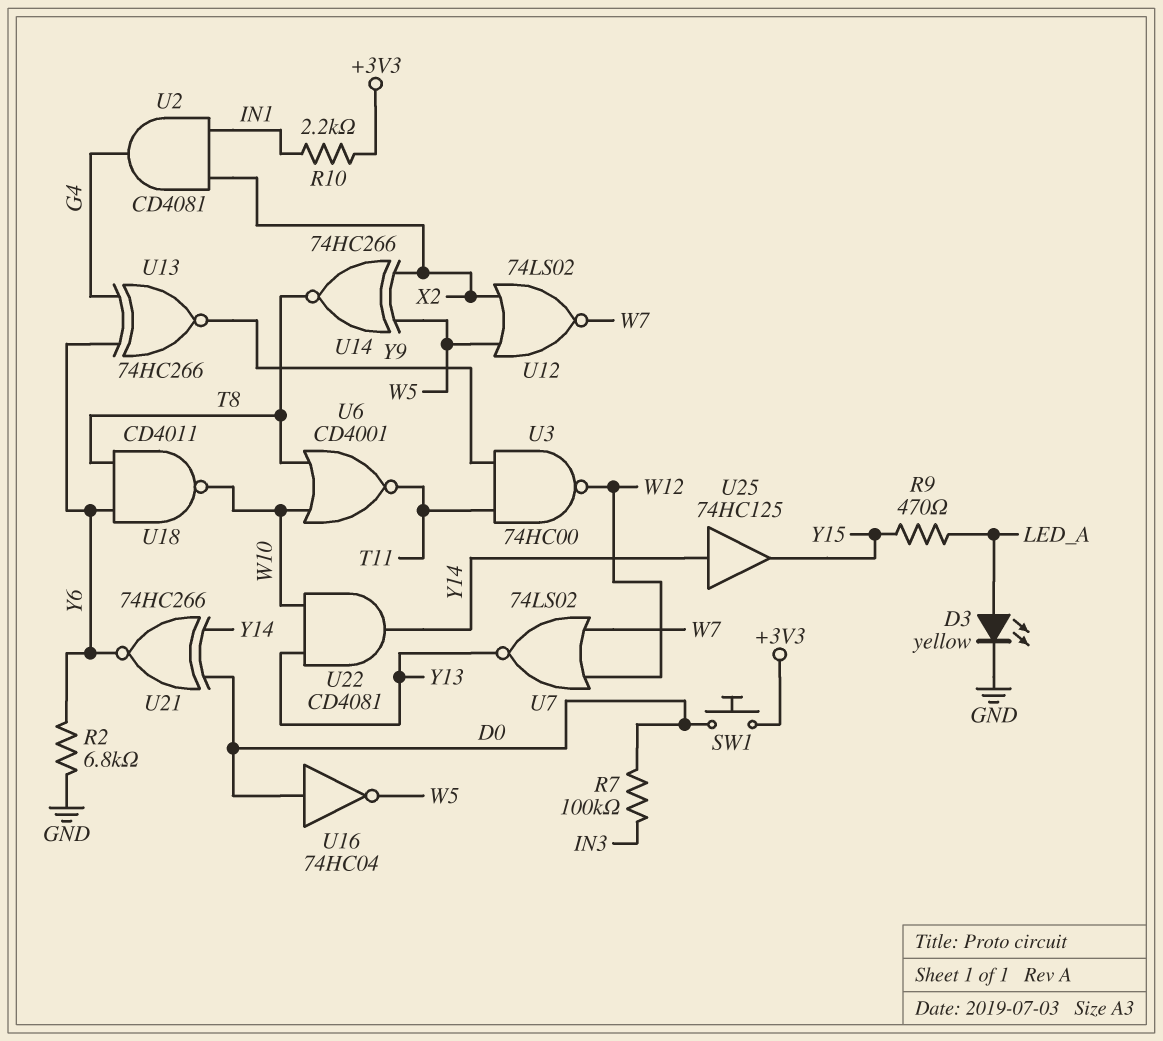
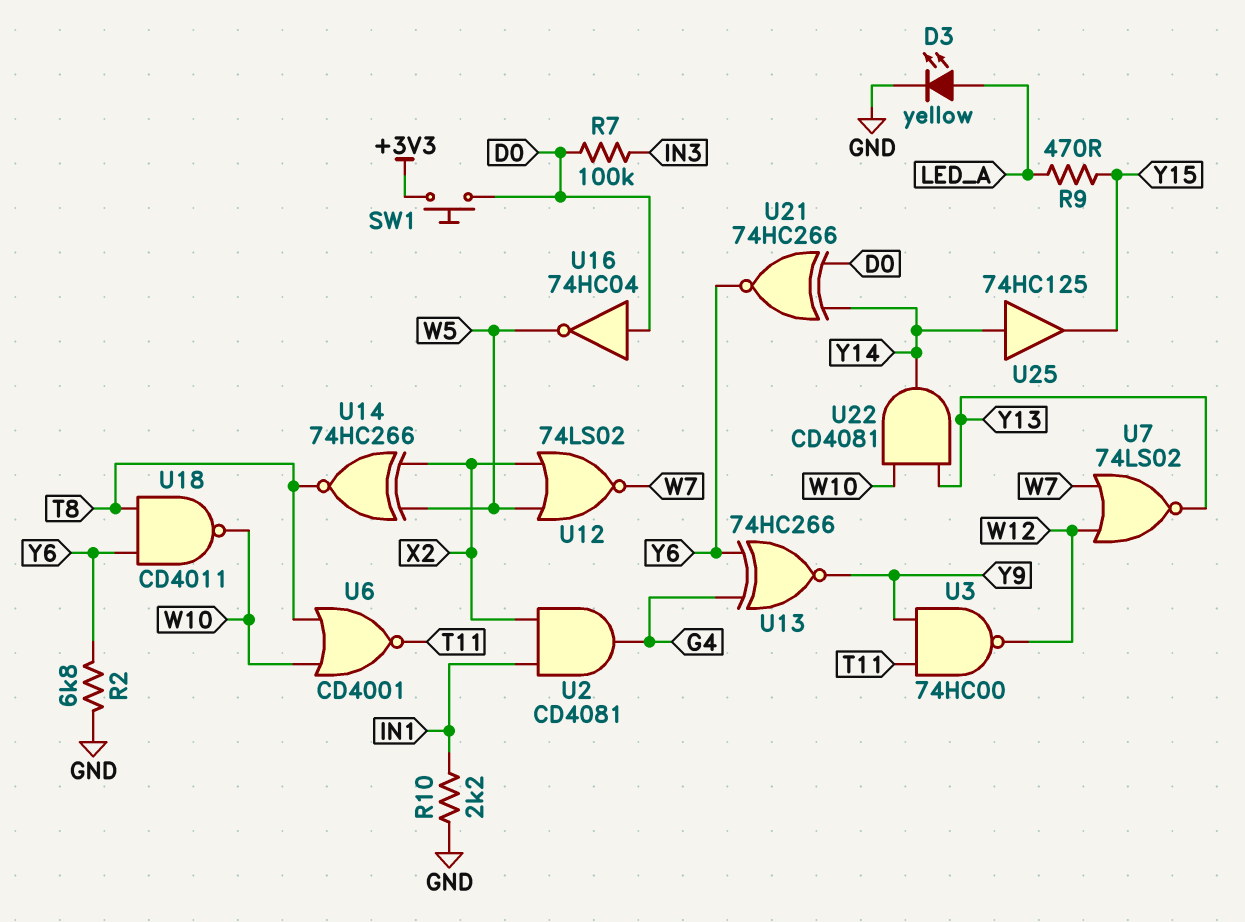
R10: 2.2k (+3V3, IN1) -> 2.2k (GND, IN1)

